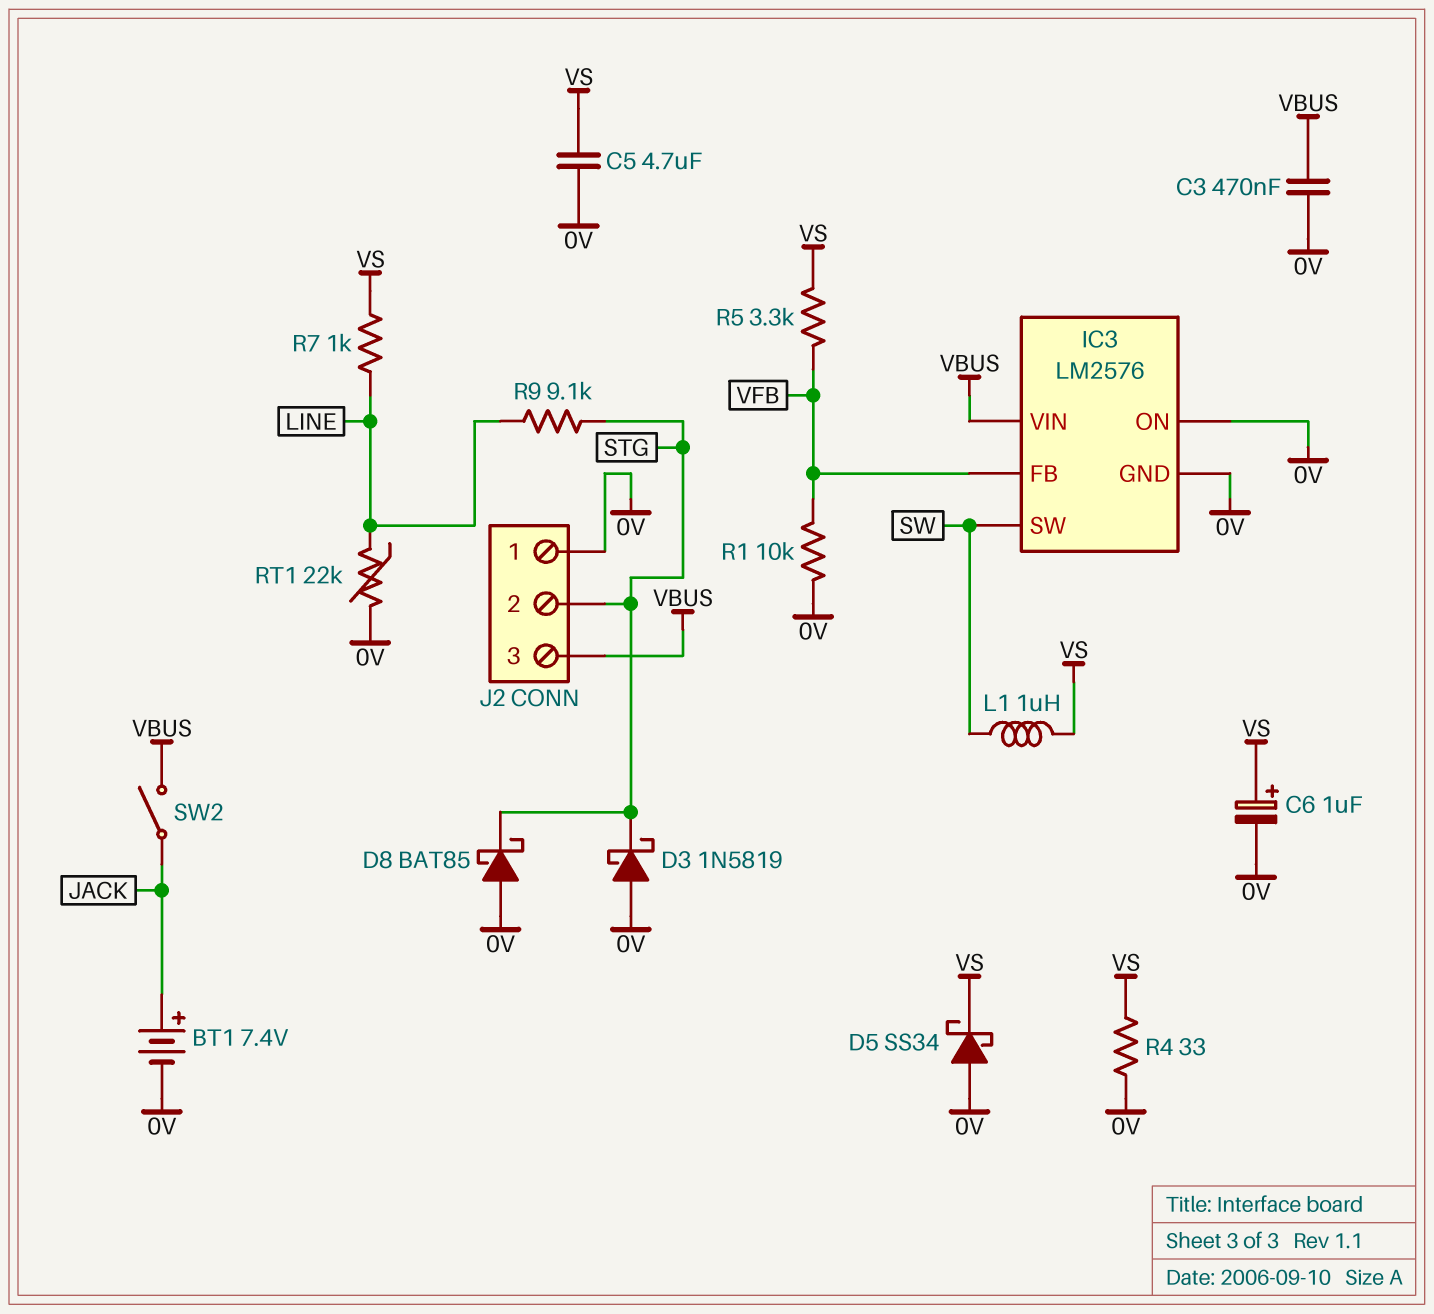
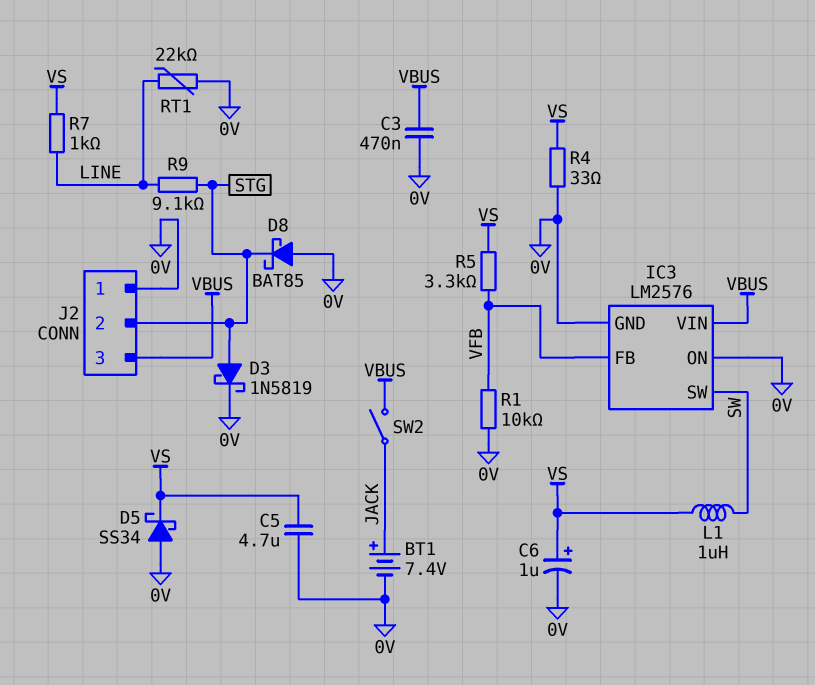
D3: schottky 1N5819 (A 0V, K STG) -> schottky 1N5819 (A STG, K 0V)

